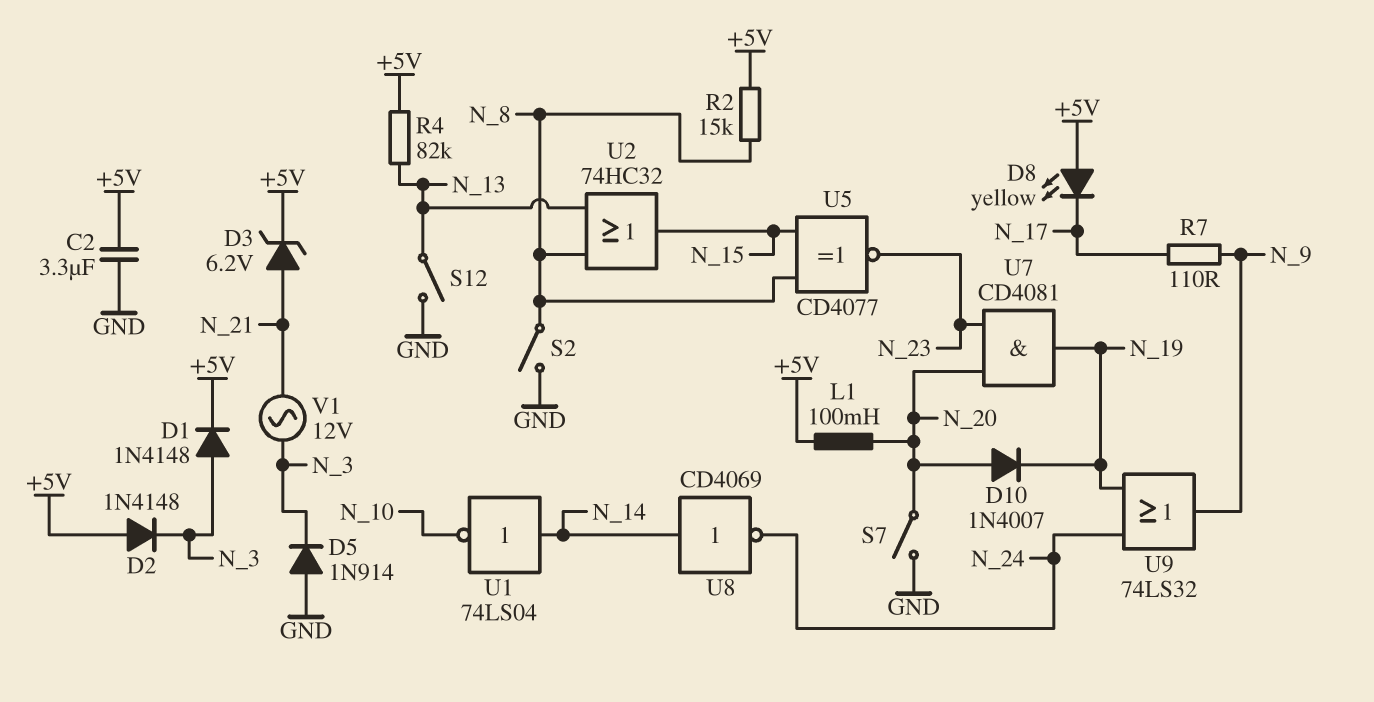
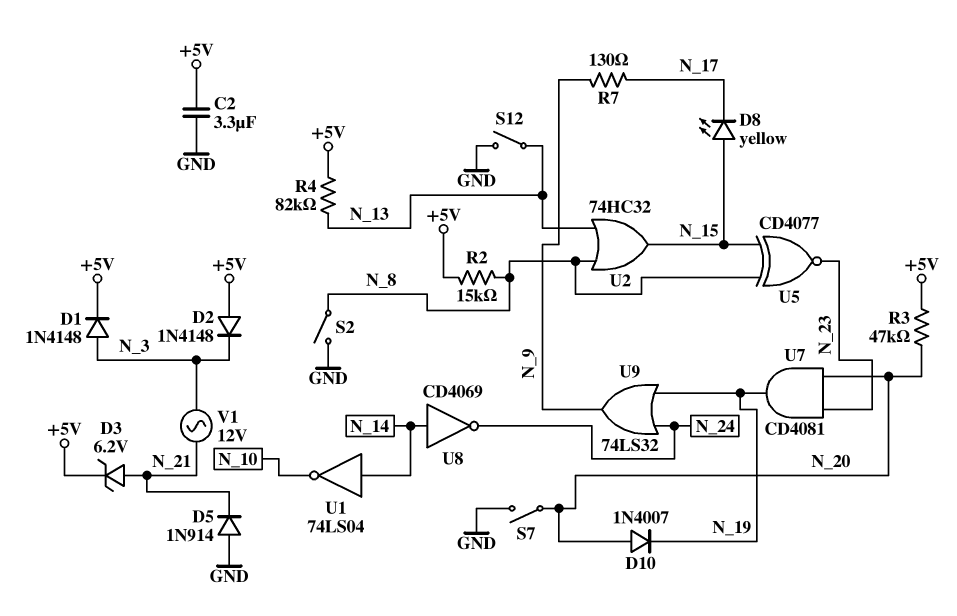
D5: diode 1N914 (A GND, K N_3) -> diode 1N914 (A GND, K N_21)
D8: LED yellow (A +5V, K N_17) -> LED yellow (A N_15, K N_17)
L1: 100mH (+5V, N_20) -> none
R3: none -> 47k (+5V, N_20)
R7: 110 (N_9, N_17) -> 130 (N_9, N_17)

